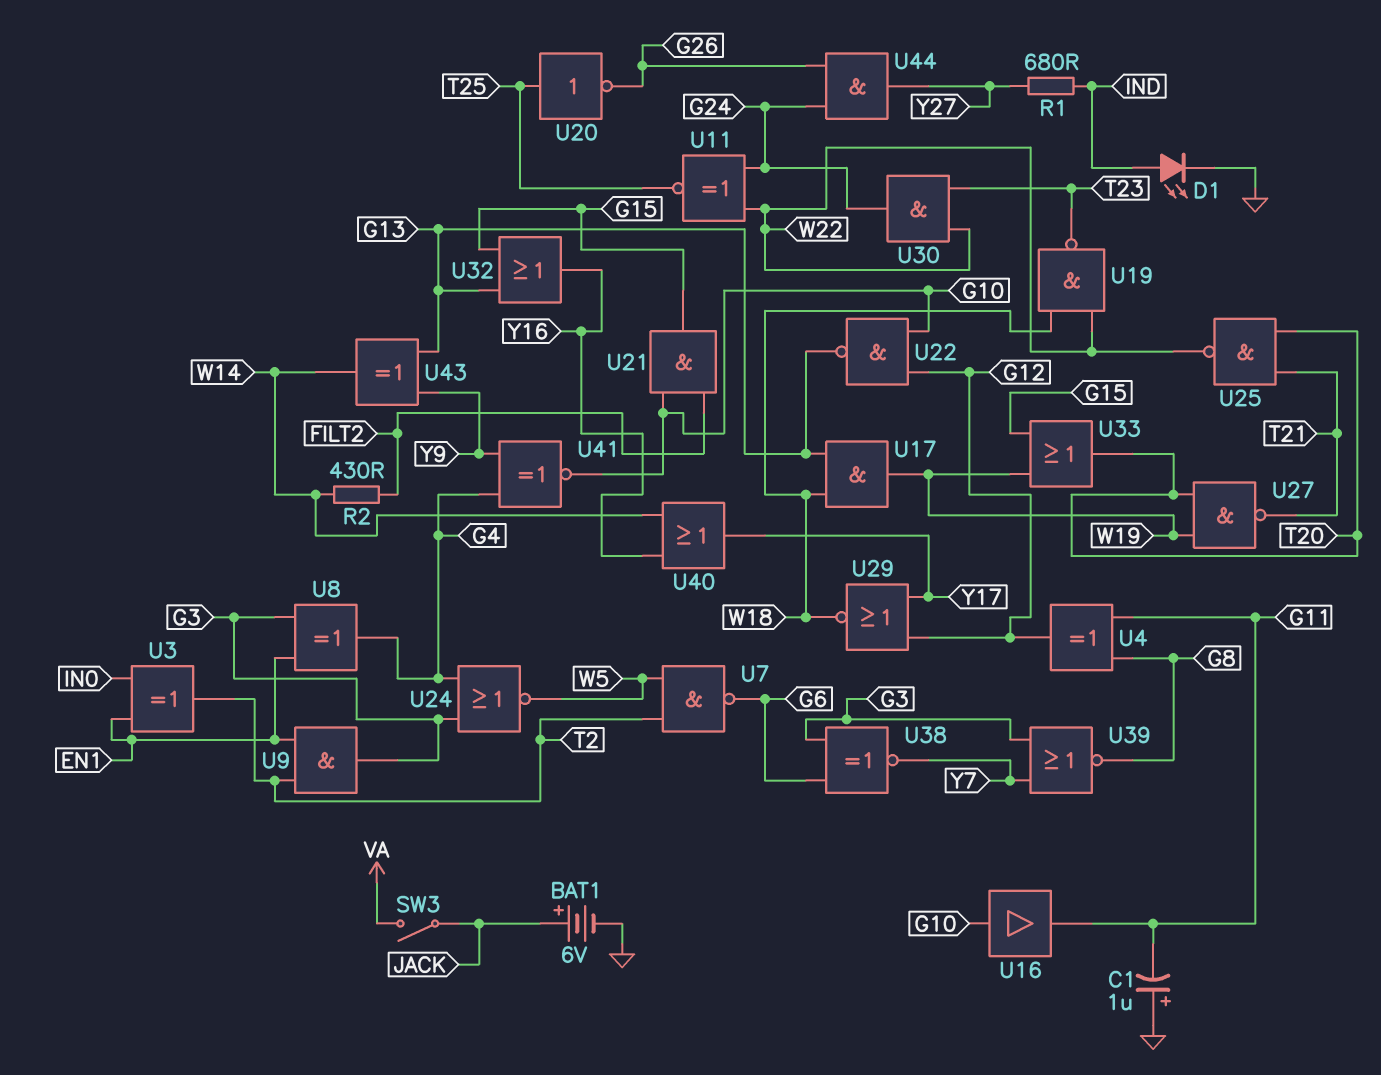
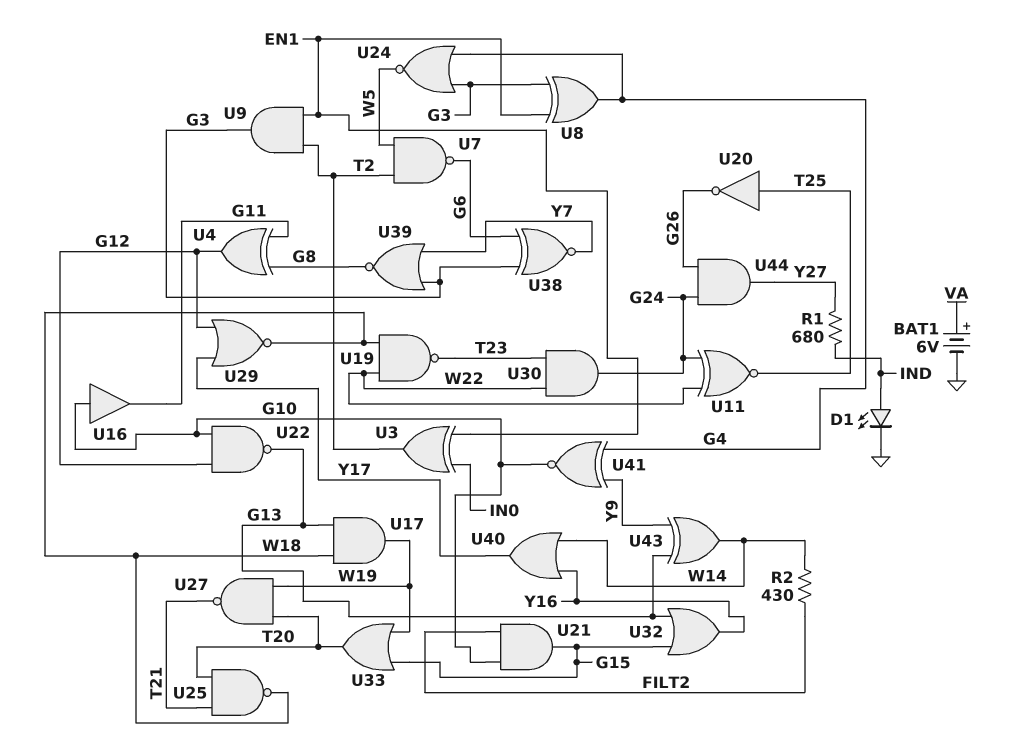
BAT1: 6V (plus JACK, minus GND) -> 6V (plus VA, minus GND)
C1: 1uF (plus GND, minus G11) -> none
SW3: switch (JACK, VA) -> none
U25: NAND (in T20, in T21, out W22) -> NAND (in T20, in T21, out W18)

